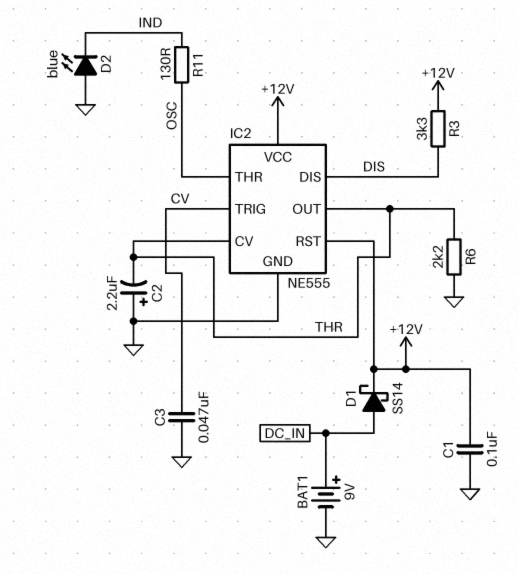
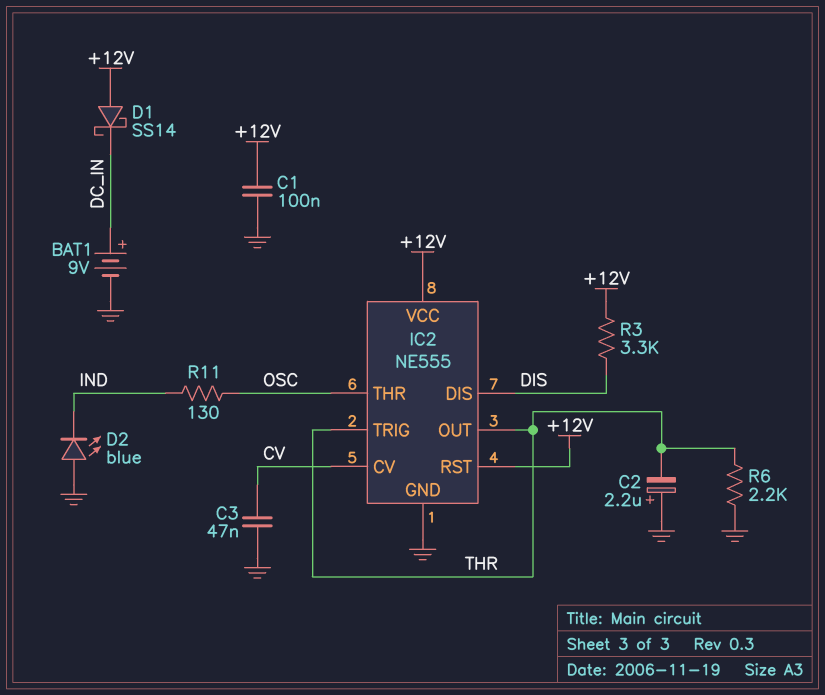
D1: schottky SS14 (A DC_IN, K +12V) -> schottky SS14 (A +12V, K DC_IN)
IC2 pin CV: THR -> CV
IC2 pin TRIG: CV -> THR

